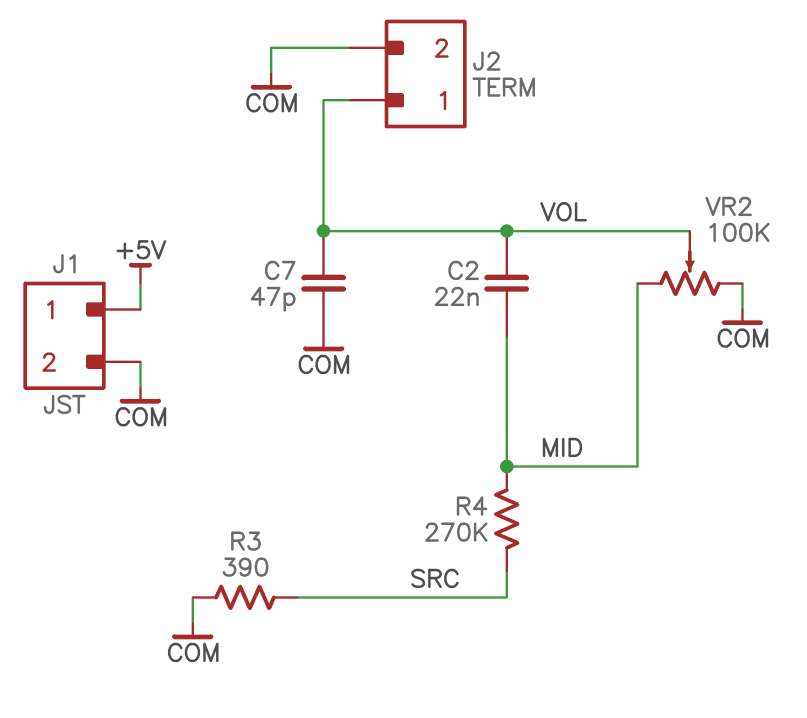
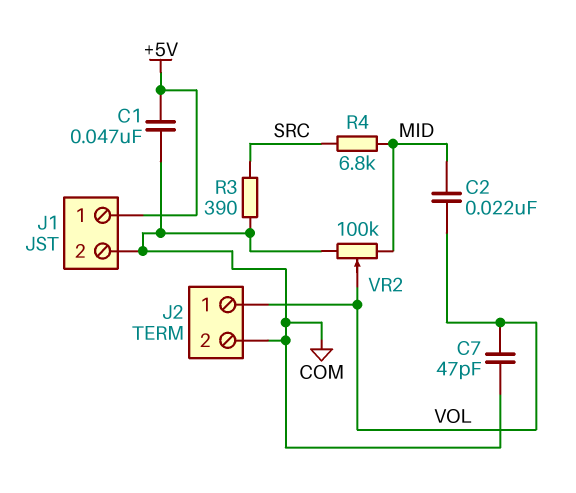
C1: none -> 47nF (+5V, COM)
R4: 270k (MID, SRC) -> 6.8k (MID, SRC)

